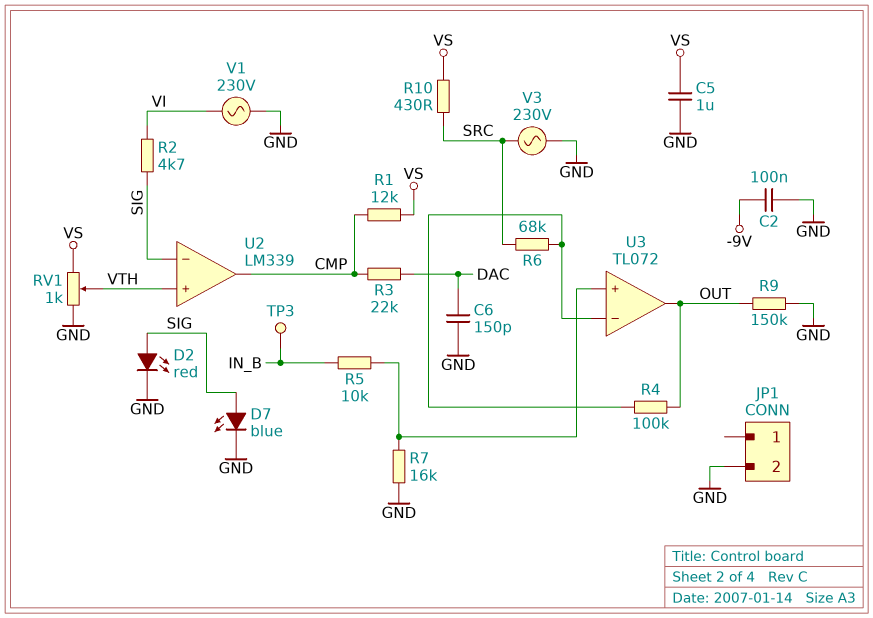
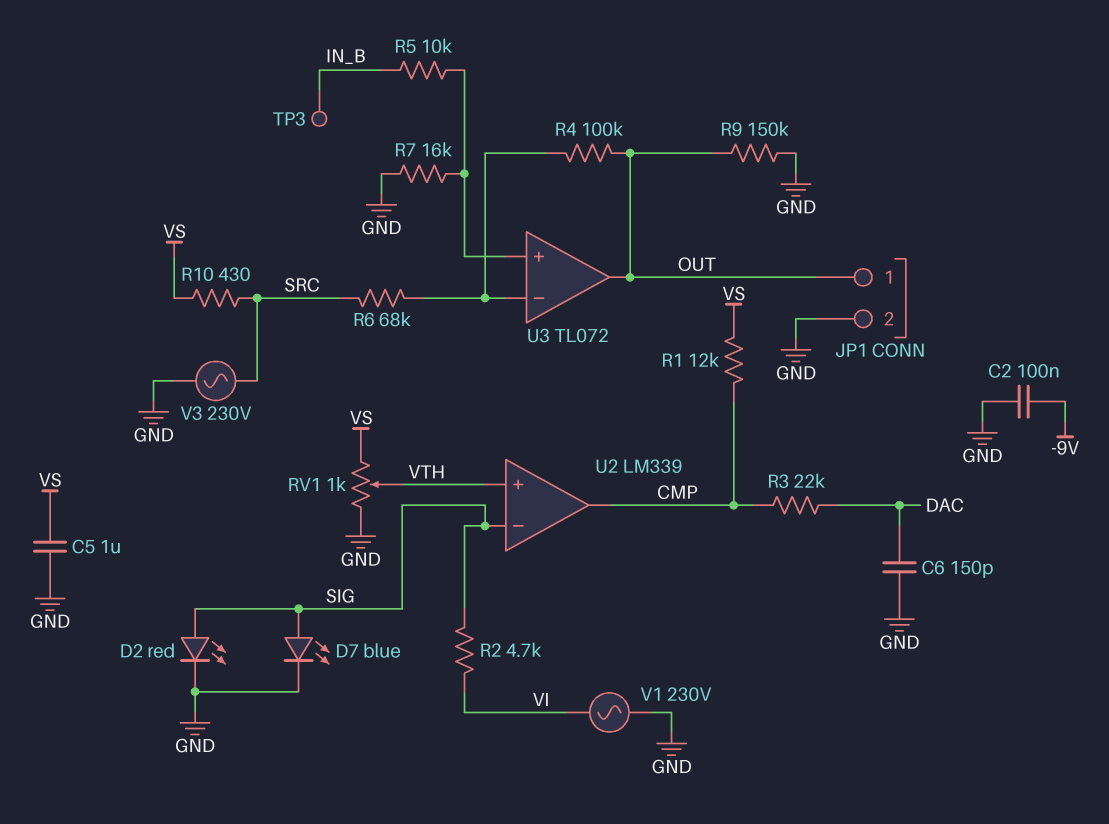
JP1 pin 1: none -> OUT

